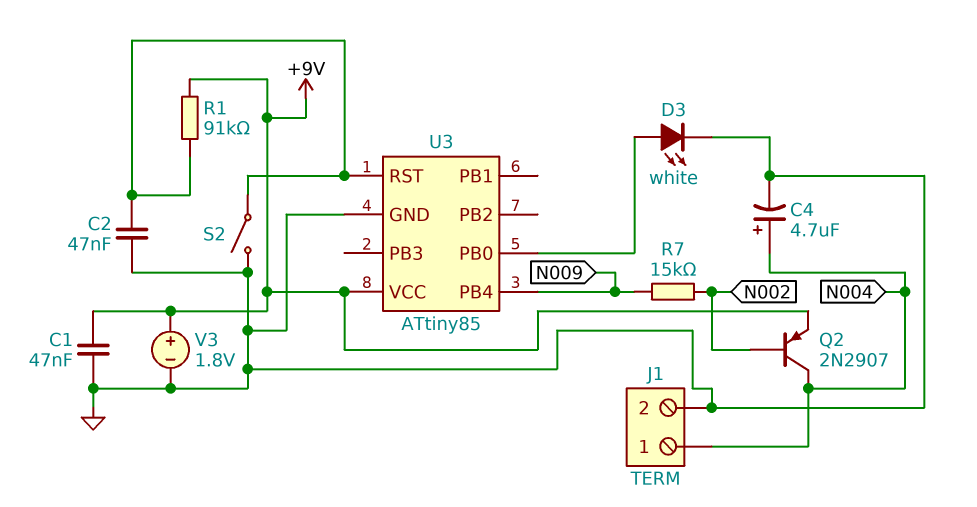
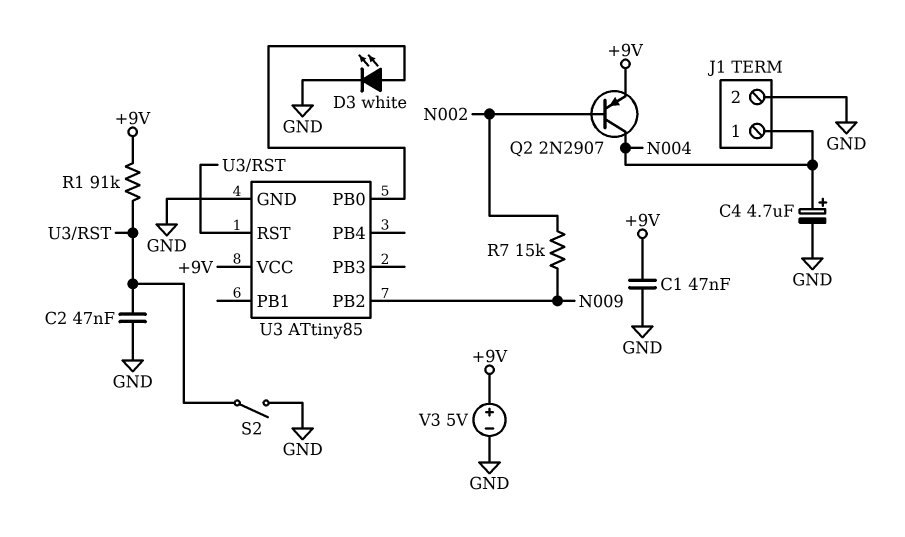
U3 pin PB2: none -> N009
U3 pin PB4: N009 -> none
V3: 1.8V (plus +9V, minus GND) -> 5V (plus +9V, minus GND)

